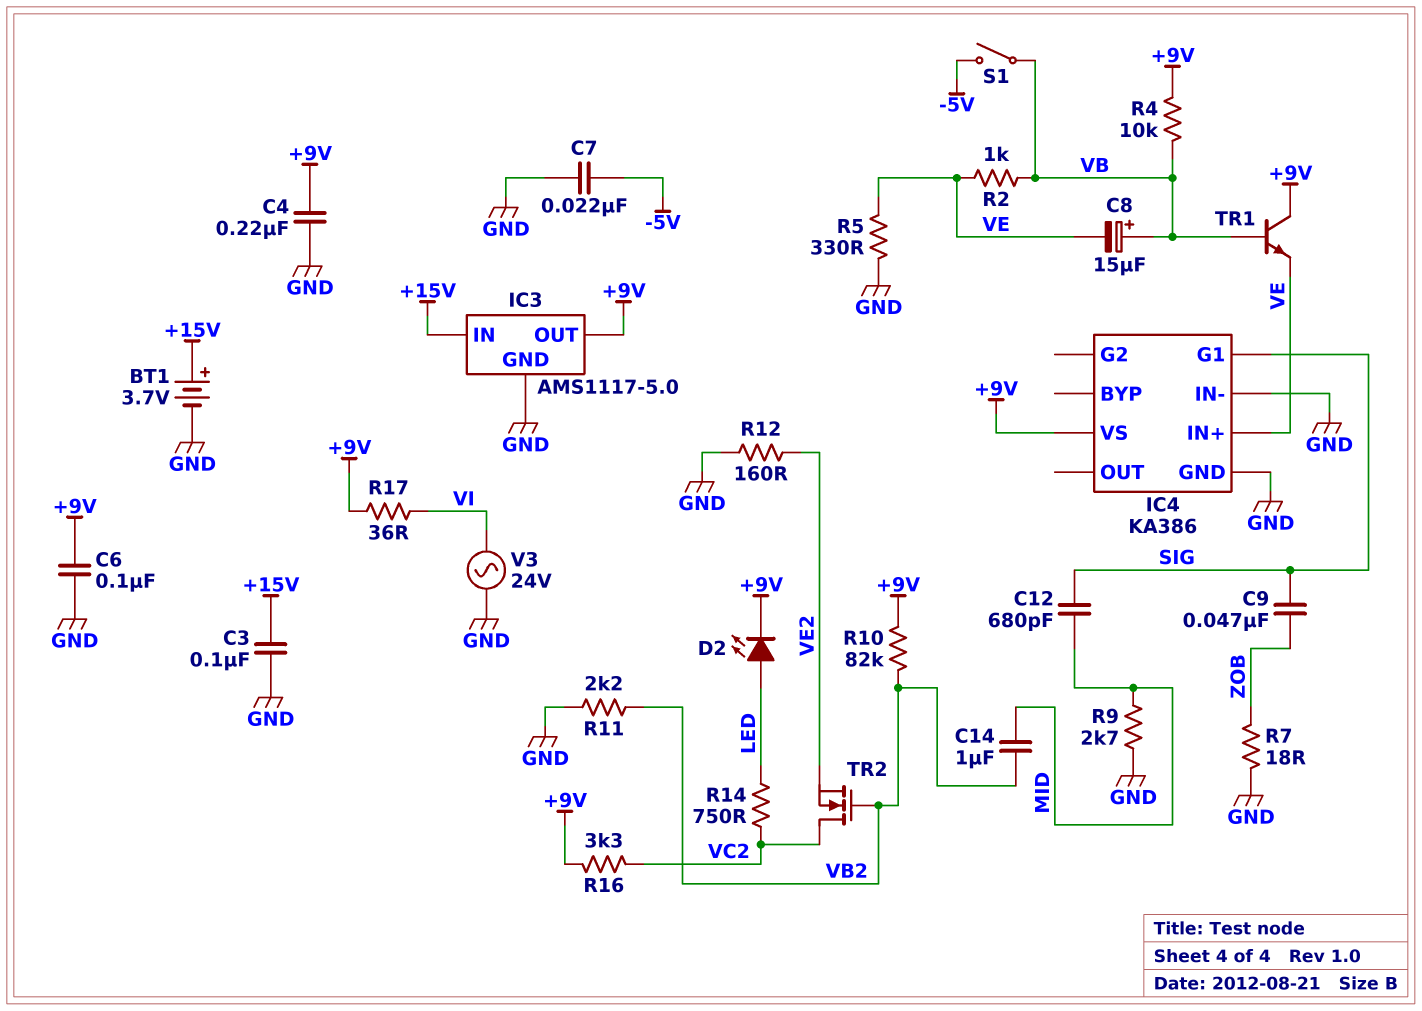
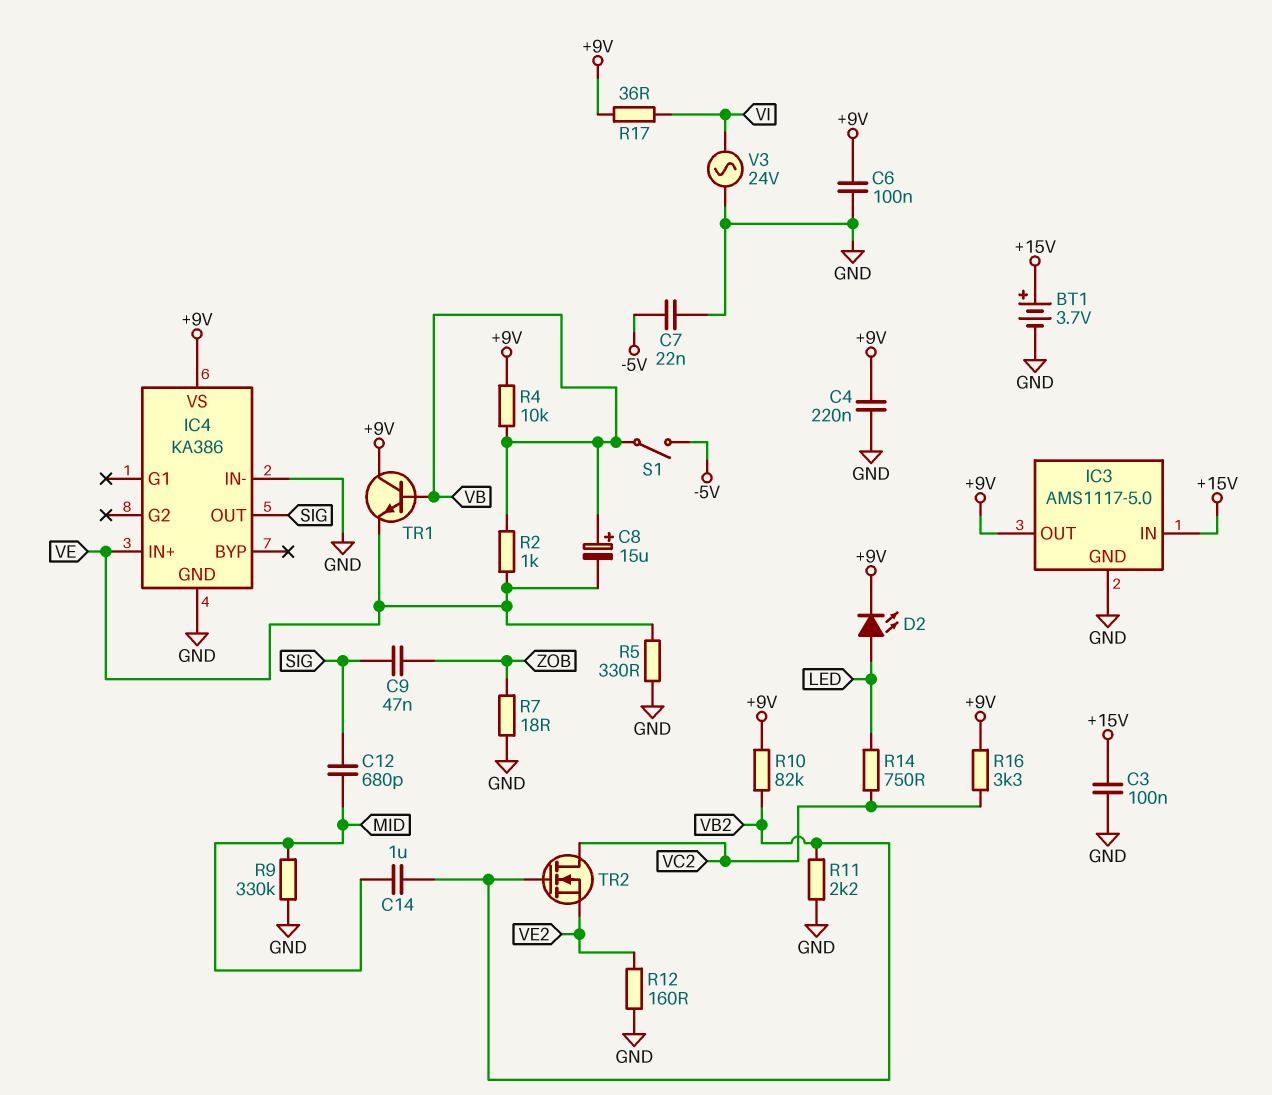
IC4 pin G1: SIG -> none
IC4 pin OUT: none -> SIG
R9: 2.7k (GND, MID) -> 330k (GND, MID)

